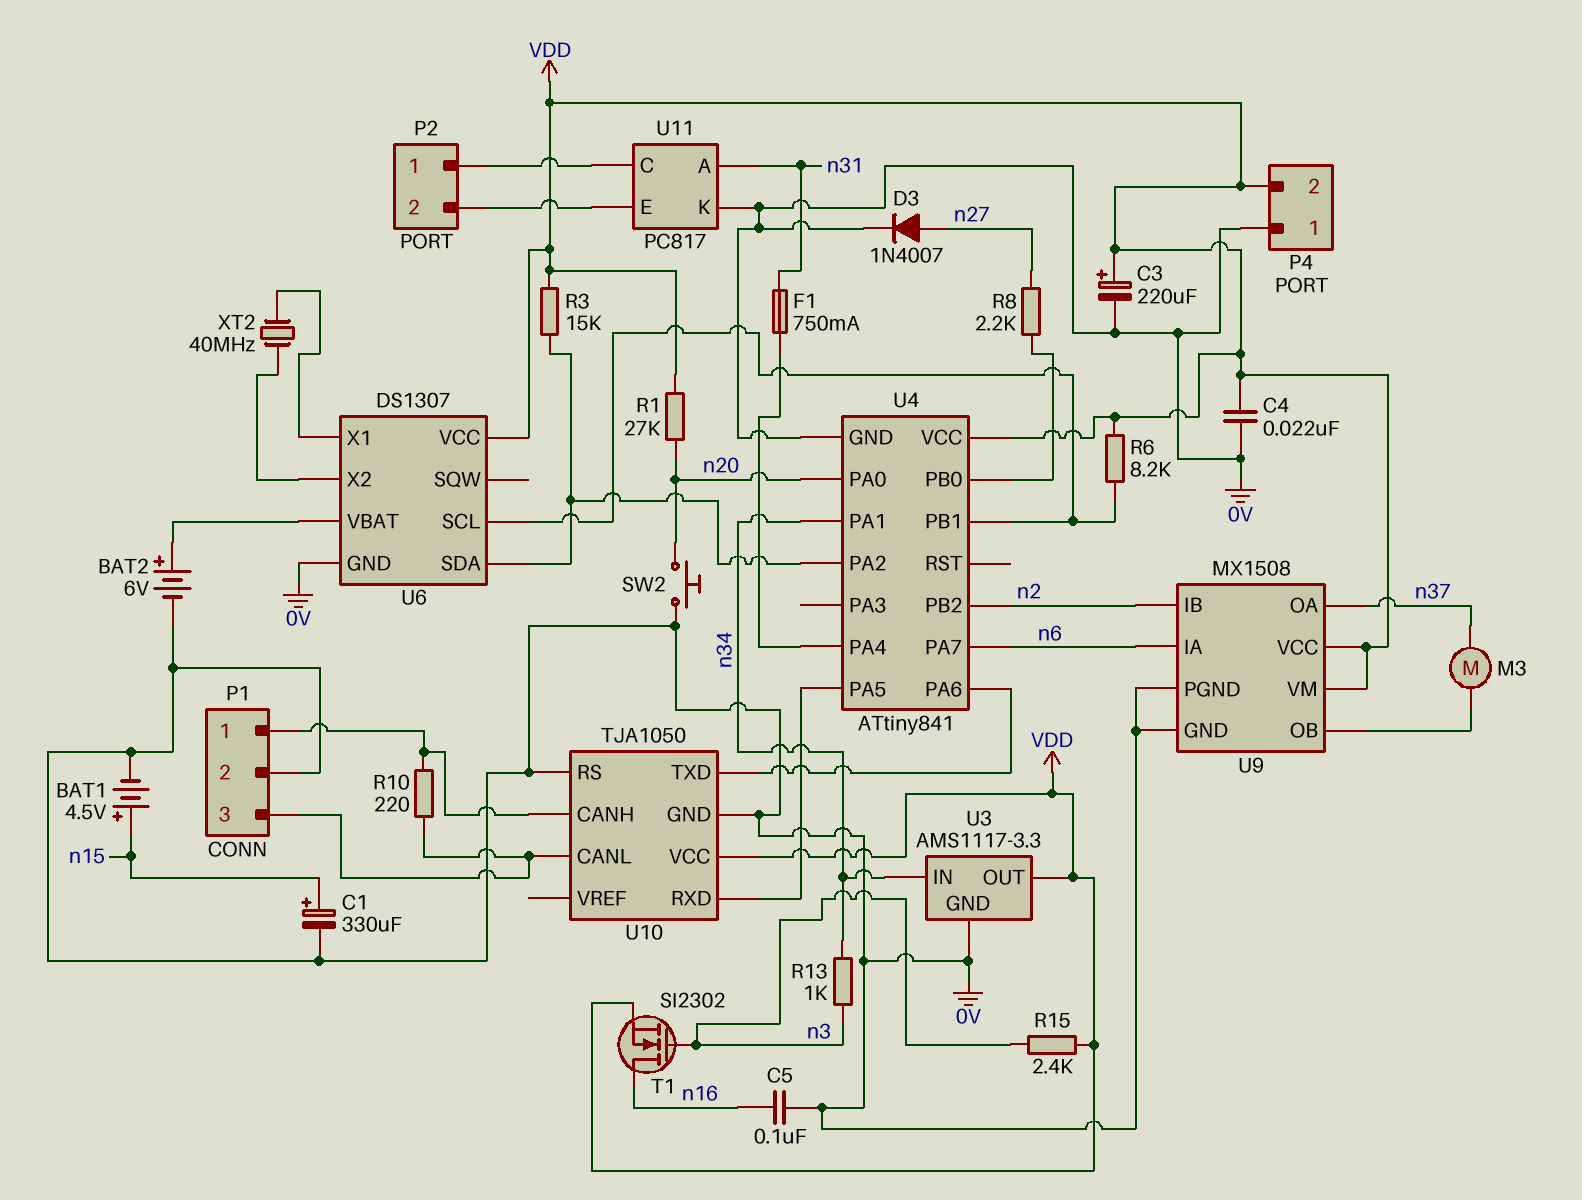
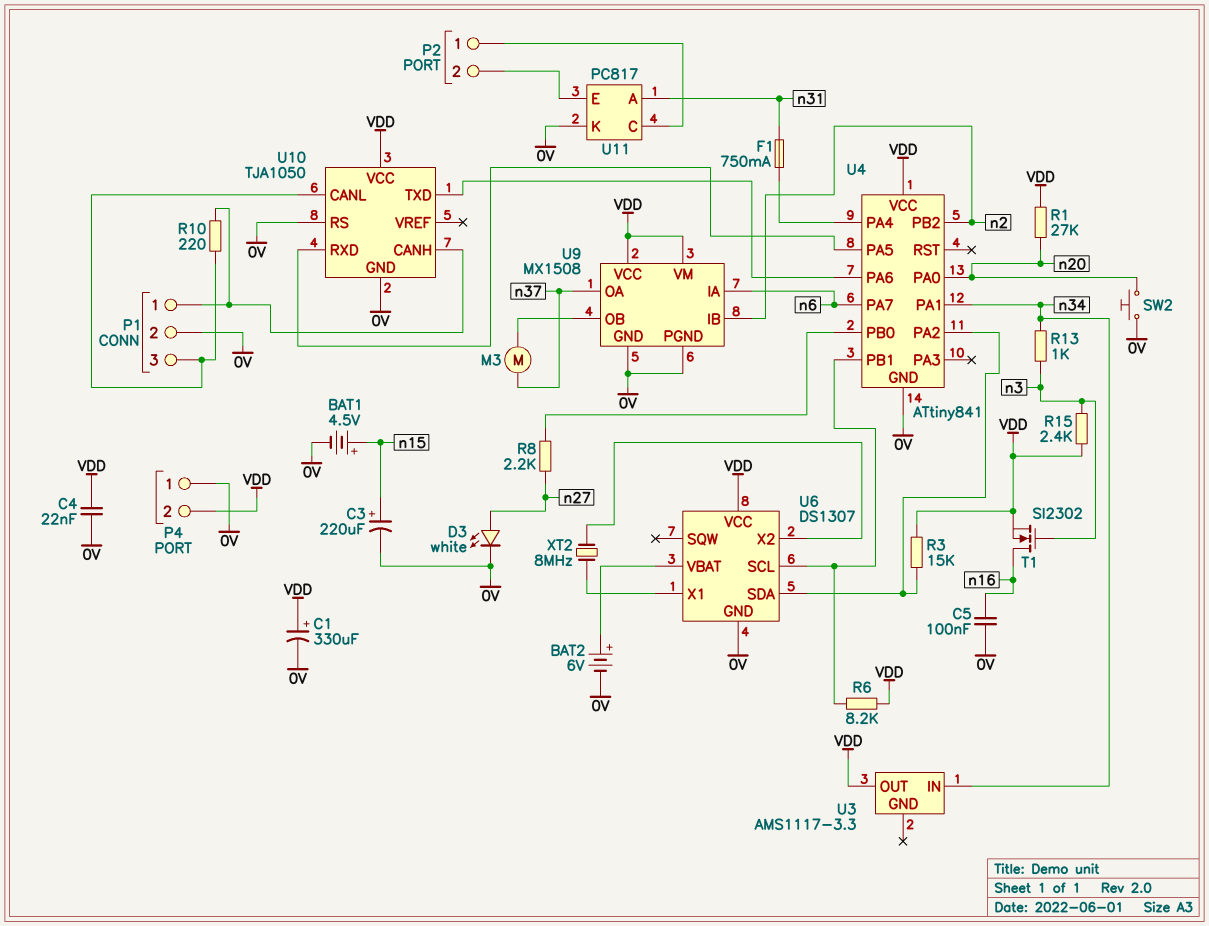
C1: 330uF (plus n15, minus 0V) -> 330uF (plus VDD, minus 0V)
C3: 220uF (plus VDD, minus 0V) -> 220uF (plus n15, minus 0V)
D3: diode 1N4007 (A n27, K 0V) -> LED white (A n27, K 0V)
U3 pin GND: 0V -> none
XT2: 40MHz (U6/X1, U6/X2) -> 8MHz (U6/X1, U6/X2)

